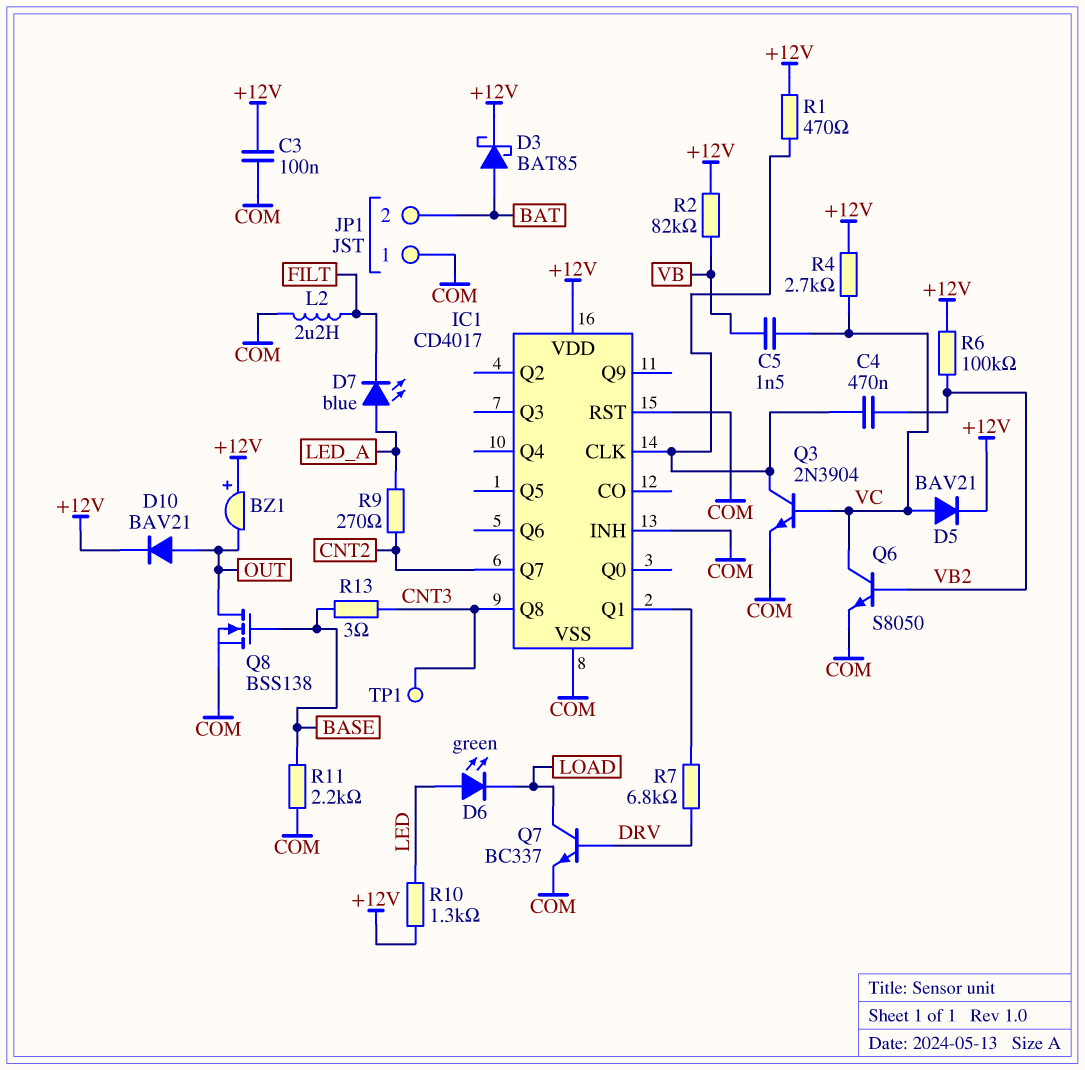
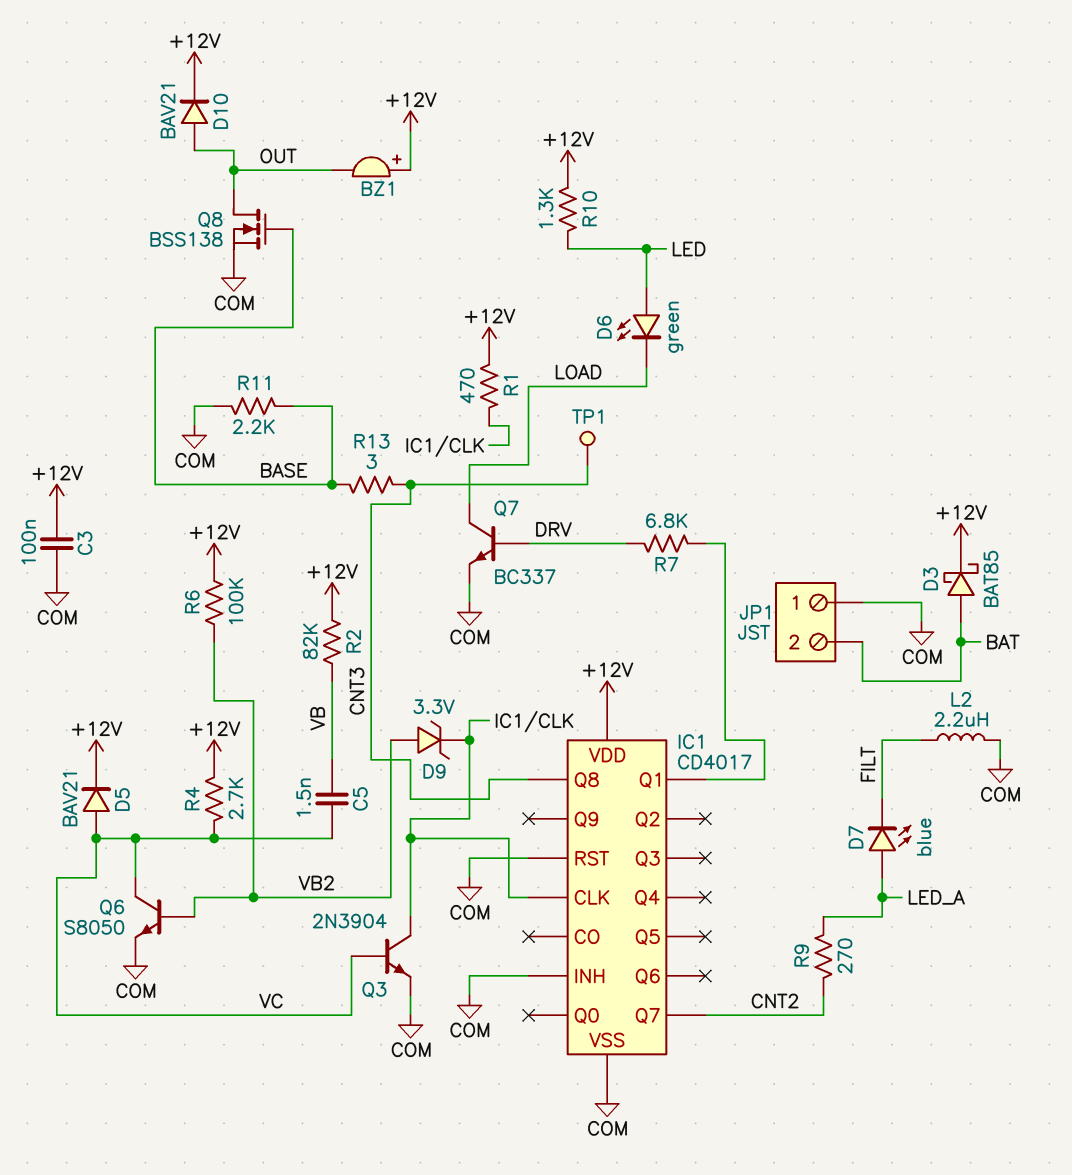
C4: 470nF (IC1/CLK, VB2) -> none
D9: none -> zener 3.3V (A VB2, K IC1/CLK)

